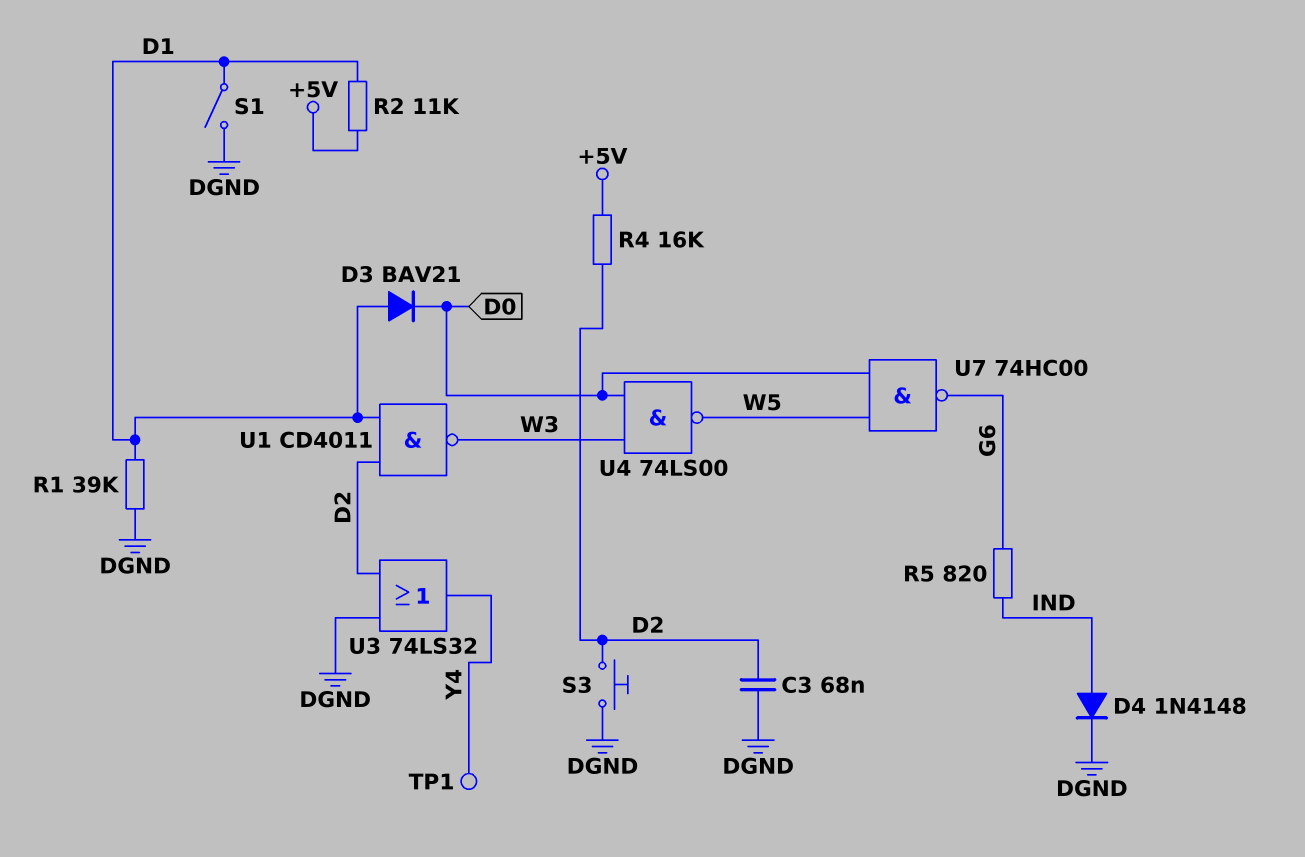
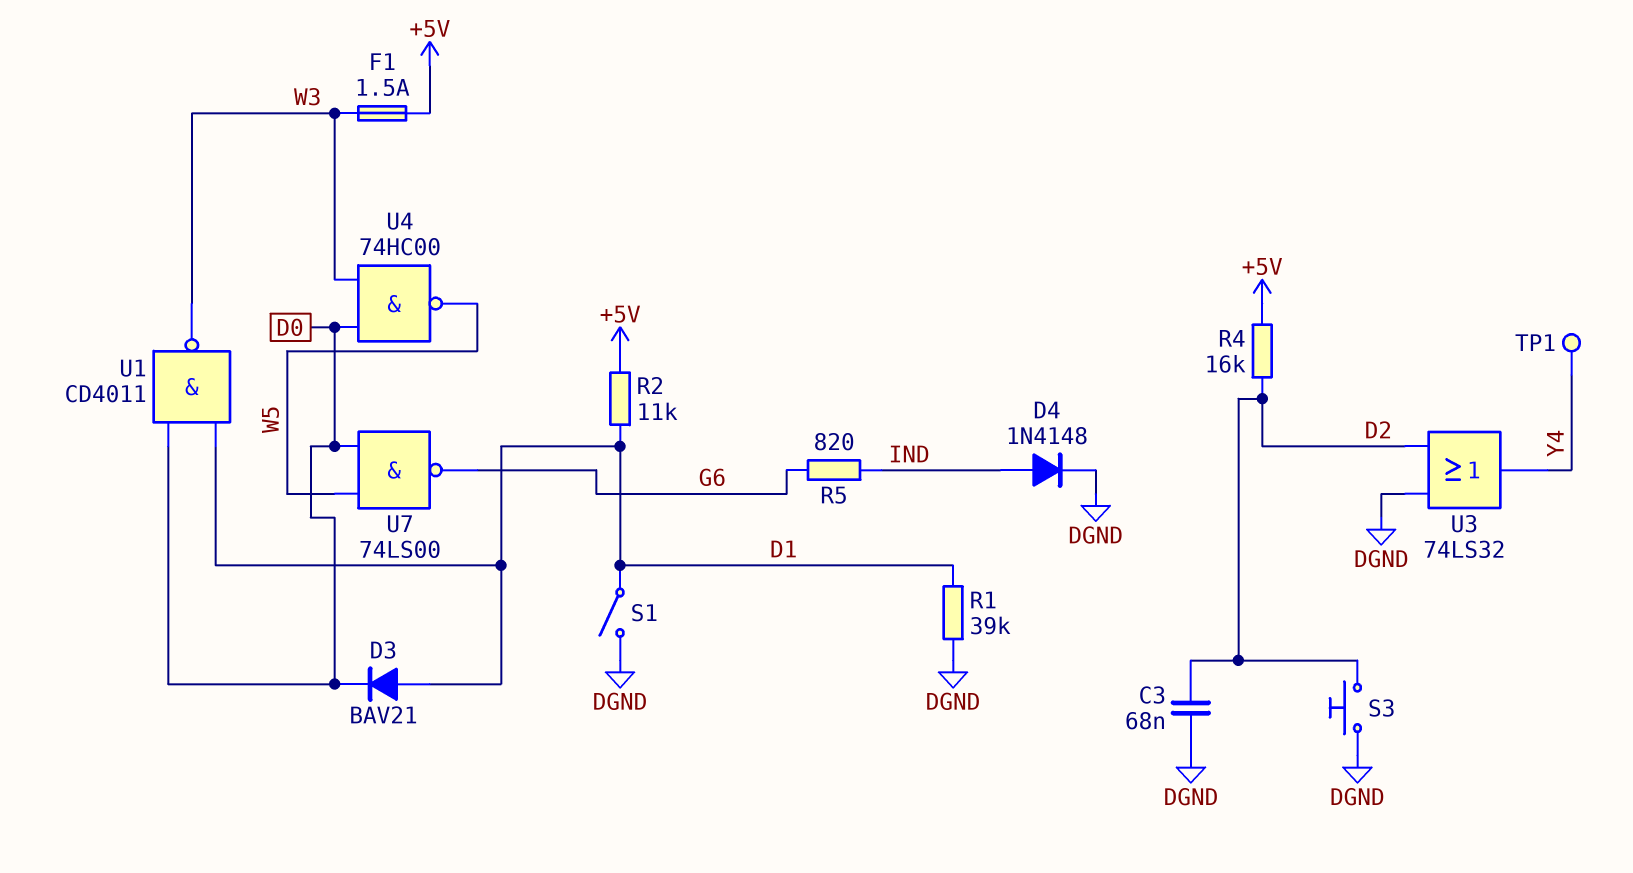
F1: none -> 1.5A (+5V, W3)
U1: NAND CD4011 (in D1, in D2, out W3) -> NAND CD4011 (in D0, in D1, out W3)
U4: NAND 74LS00 (in D0, in W3, out W5) -> NAND 74HC00 (in D0, in W3, out W5)
U7: NAND 74HC00 (in D0, in W5, out G6) -> NAND 74LS00 (in D0, in W5, out G6)

